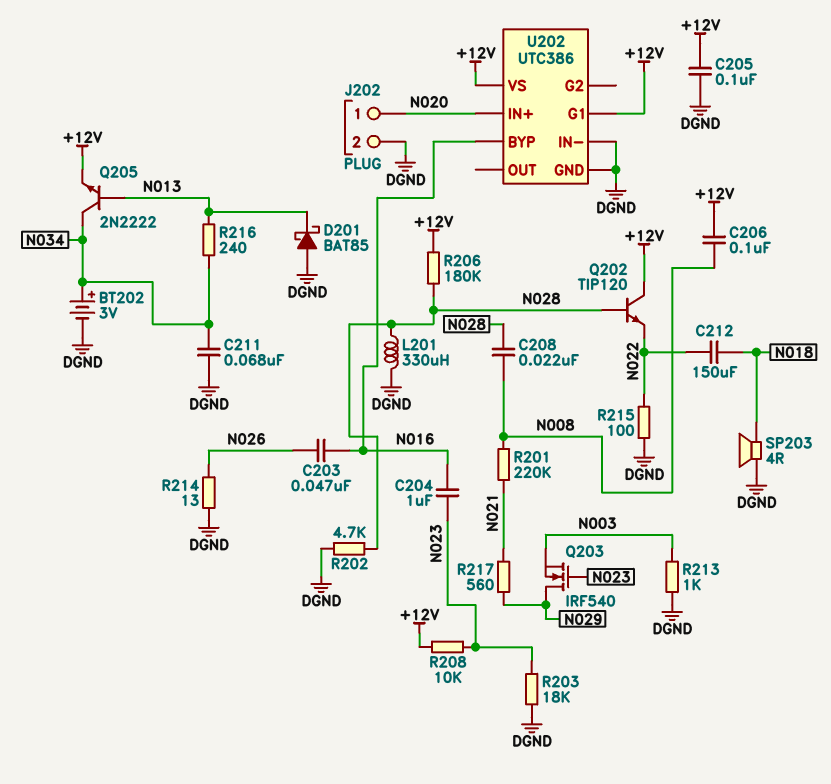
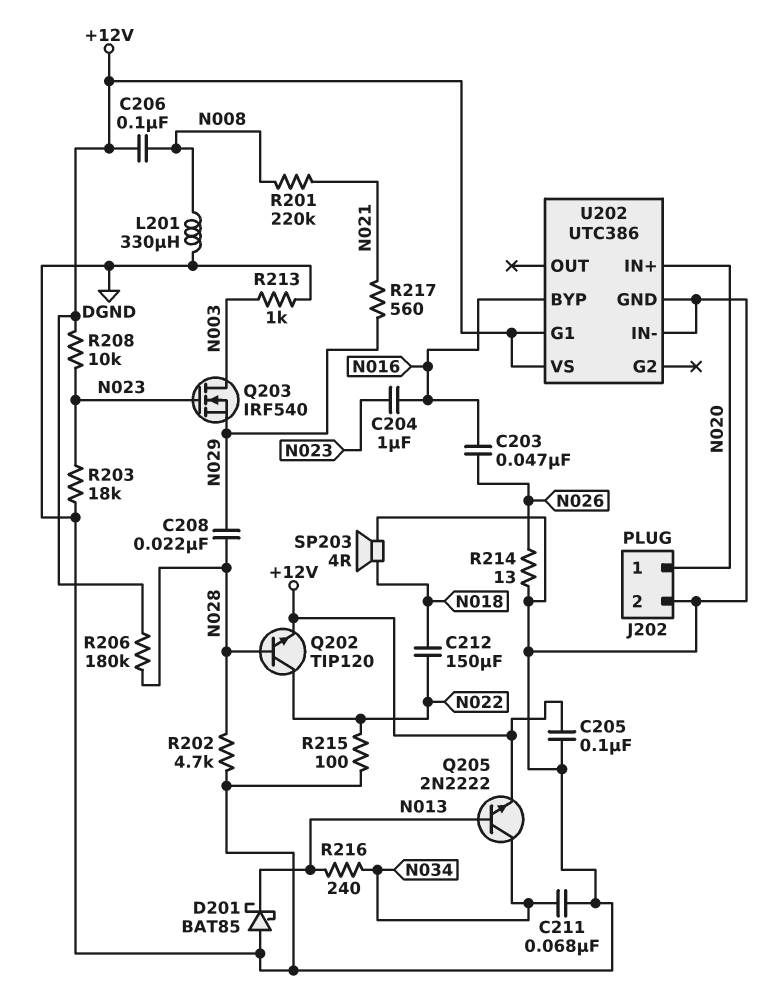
BT202: 3V (plus N034, minus DGND) -> none
C208: 22nF (N008, N028) -> 22nF (N028, N029)
L201: 330uH (DGND, N028) -> 330uH (DGND, N008)
Q202: NPN TIP120 (B N028, C +12V, E N022) -> NPN TIP120 (B N028, C N022, E +12V)
Q203: NMOS IRF540 (G N023, D N029, S N003) -> NMOS IRF540 (G N023, D N003, S N029)

